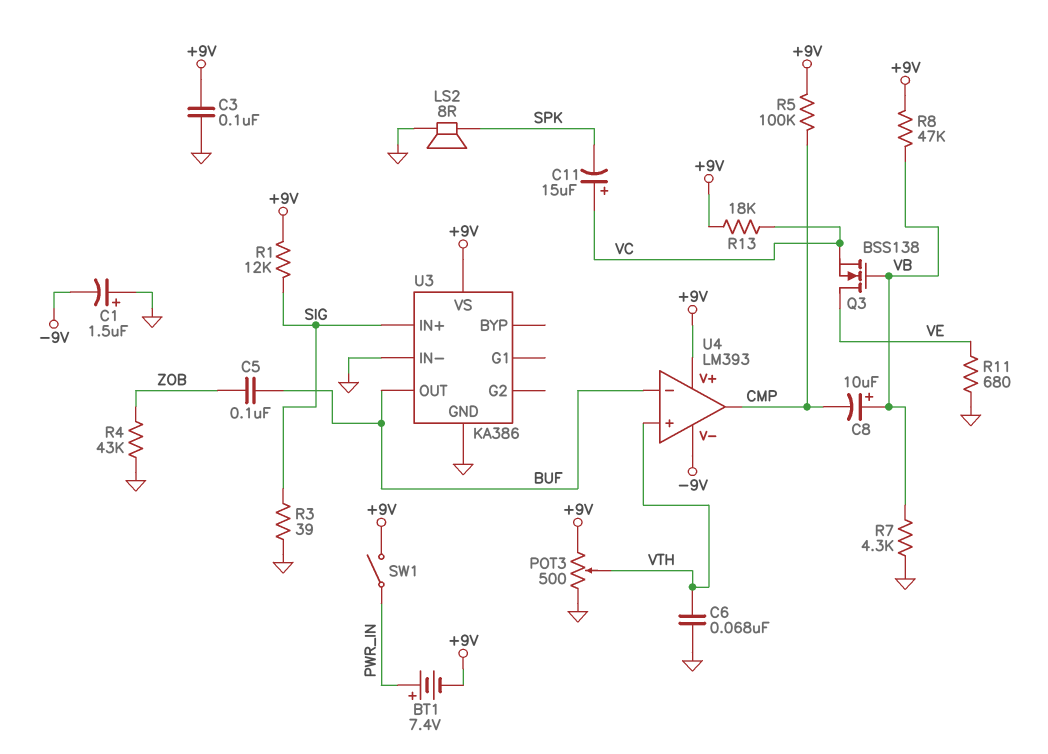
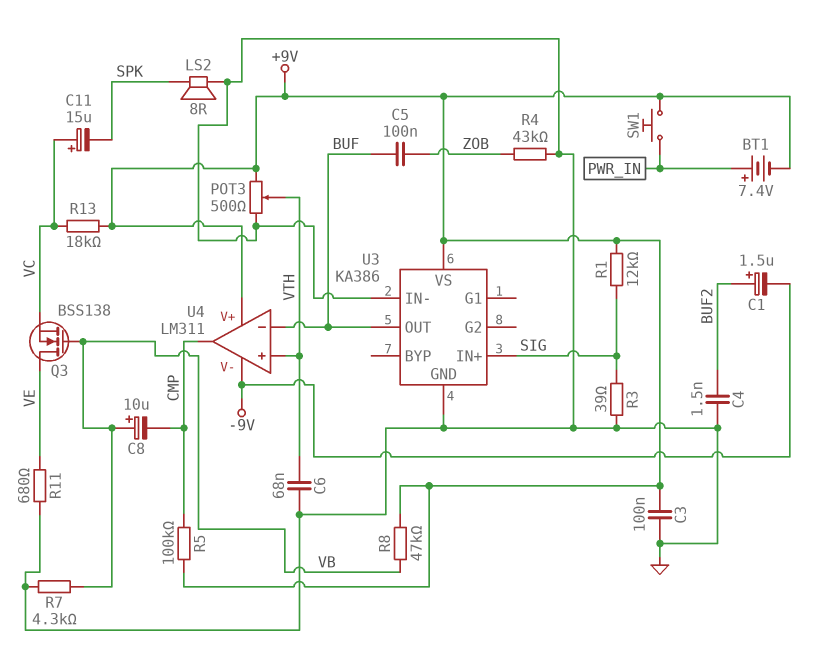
C1: 1.5uF (plus GND, minus -9V) -> 1.5uF (plus BUF2, minus -9V)
C4: none -> 1.5nF (BUF2, GND)
SW1: switch (+9V, PWR_IN) -> button (+9V, PWR_IN)
U4: LM393 -> LM311

